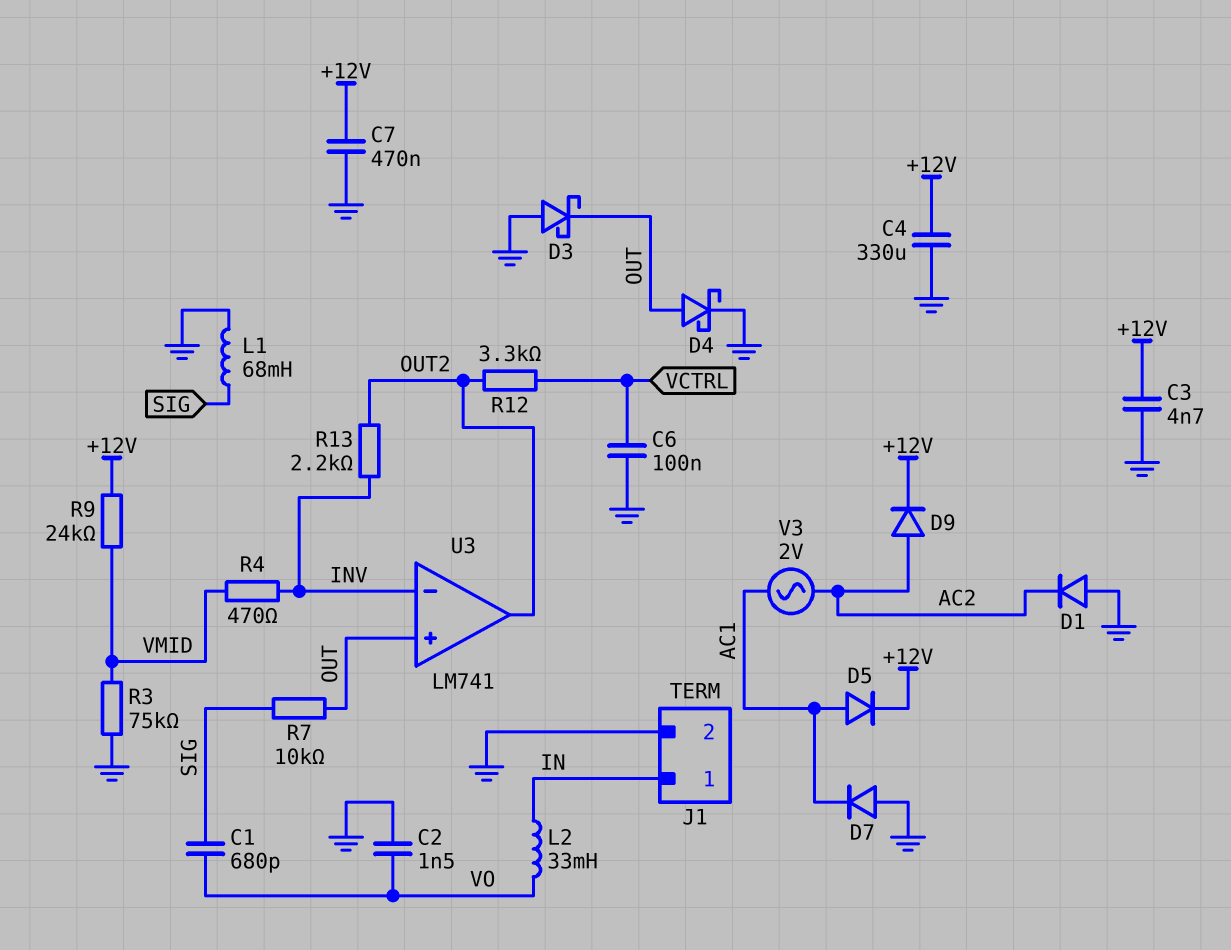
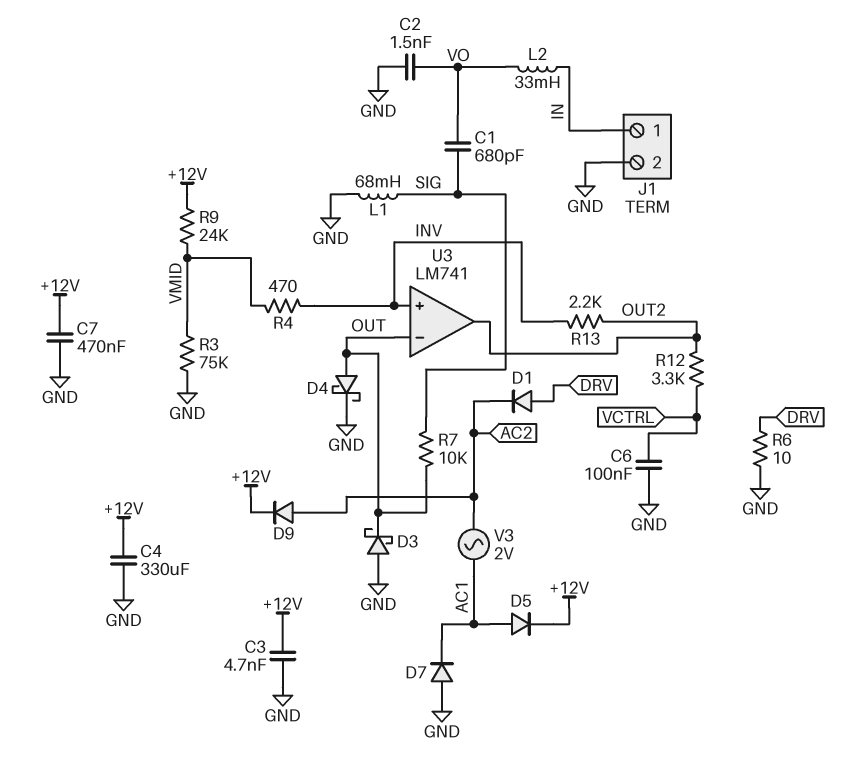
D1: diode (A GND, K AC2) -> diode (A DRV, K AC2)
R6: none -> 10 (DRV, GND)
U3 pin in+: OUT -> INV
U3 pin in-: INV -> OUT

